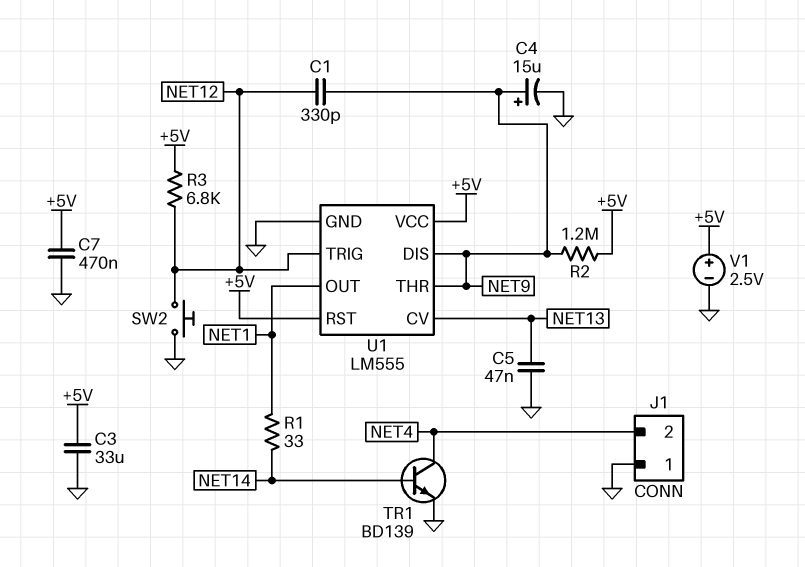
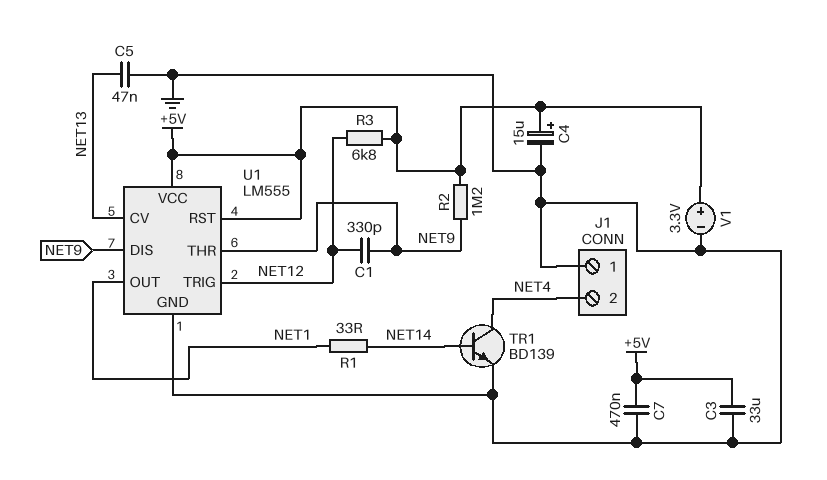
C4: 15uF (plus NET9, minus GND) -> 15uF (plus +5V, minus GND)
SW2: button (GND, NET12) -> none
V1: 2.5V (plus +5V, minus GND) -> 3.3V (plus +5V, minus GND)

